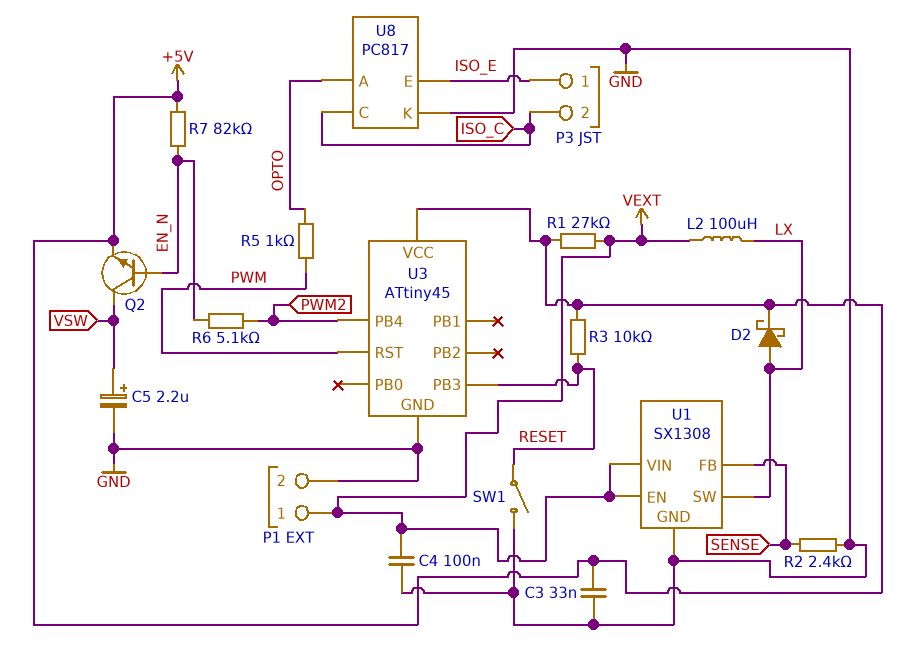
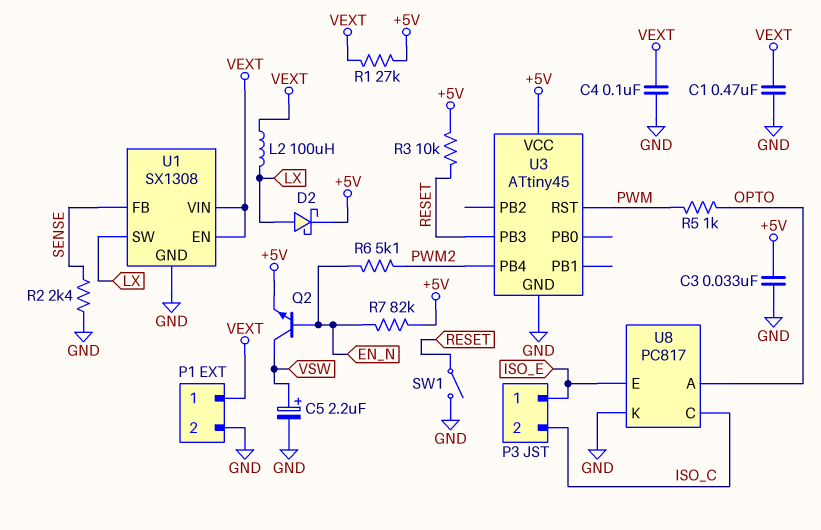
C1: none -> 470nF (GND, VEXT)

